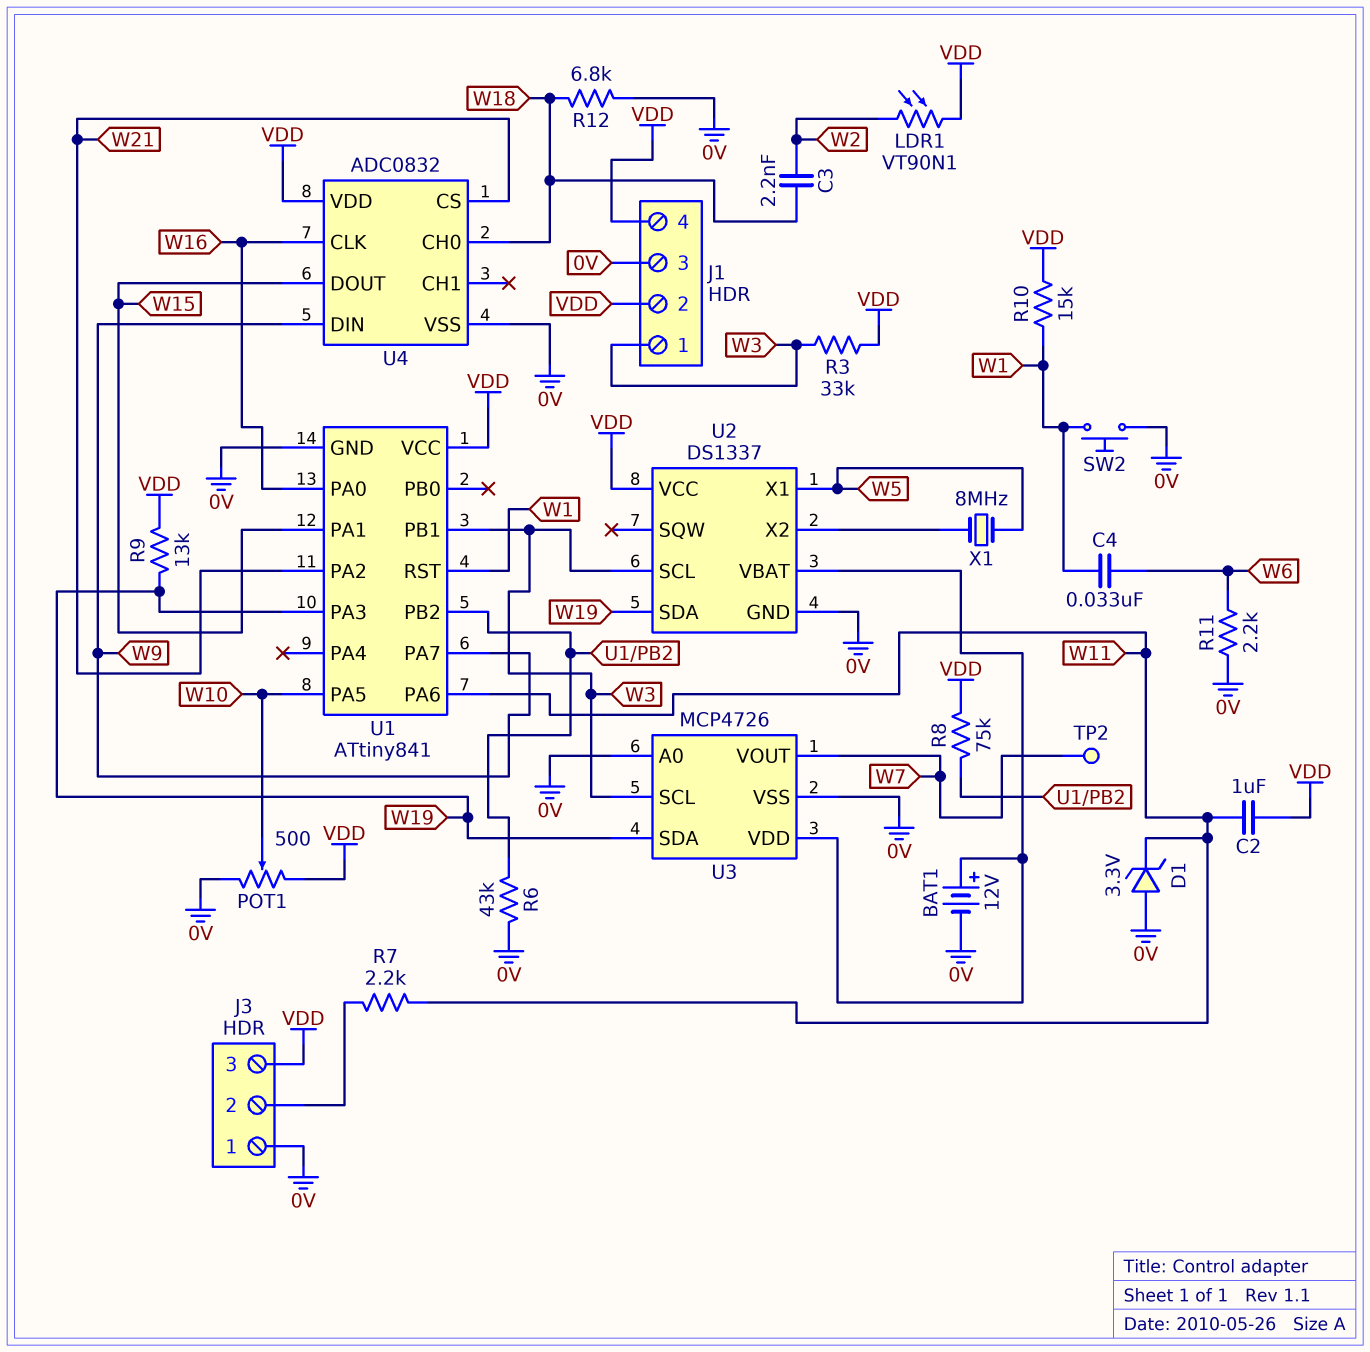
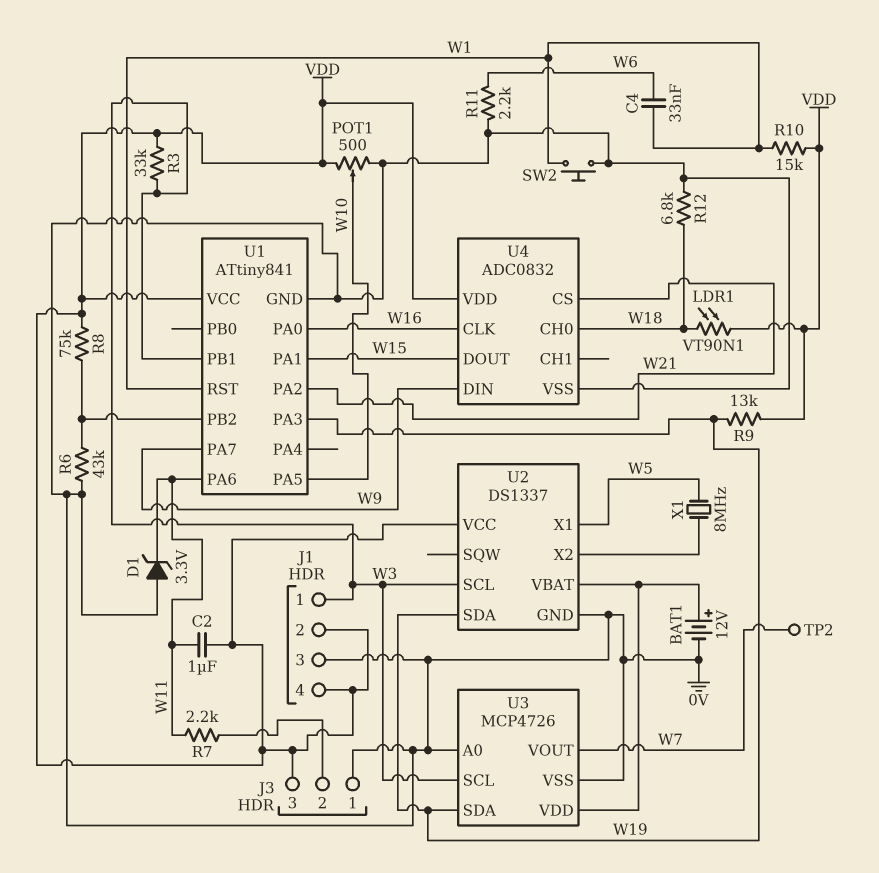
C3: 2.2nF (W2, W18) -> none
LDR1: VT90N1 (VDD, W2) -> VT90N1 (VDD, W18)

